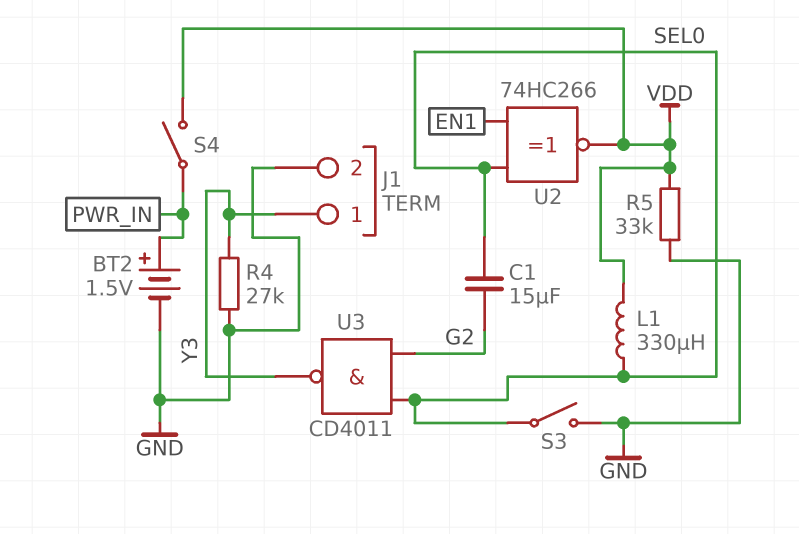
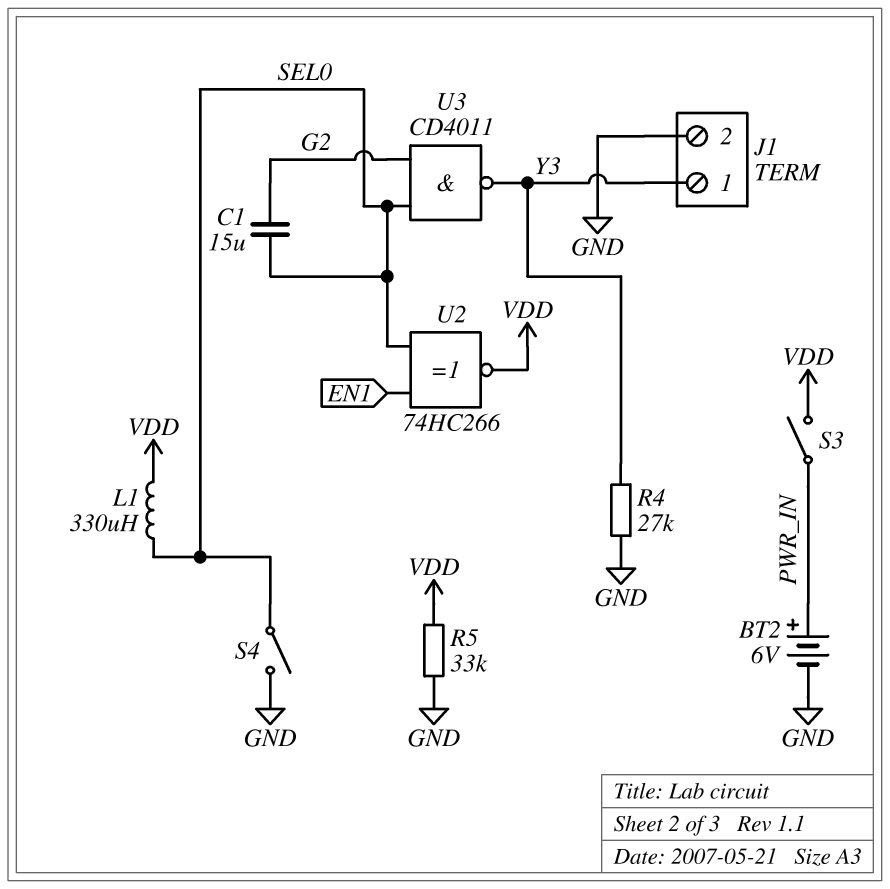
BT2: 1.5V (plus PWR_IN, minus GND) -> 6V (plus PWR_IN, minus GND)
S3: switch (GND, SEL0) -> switch (PWR_IN, VDD)
S4: switch (PWR_IN, VDD) -> switch (GND, SEL0)

